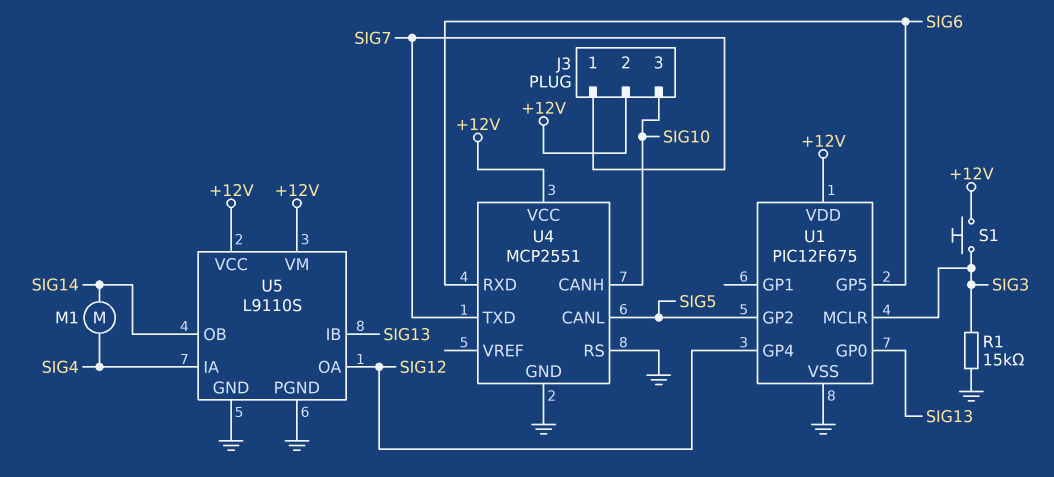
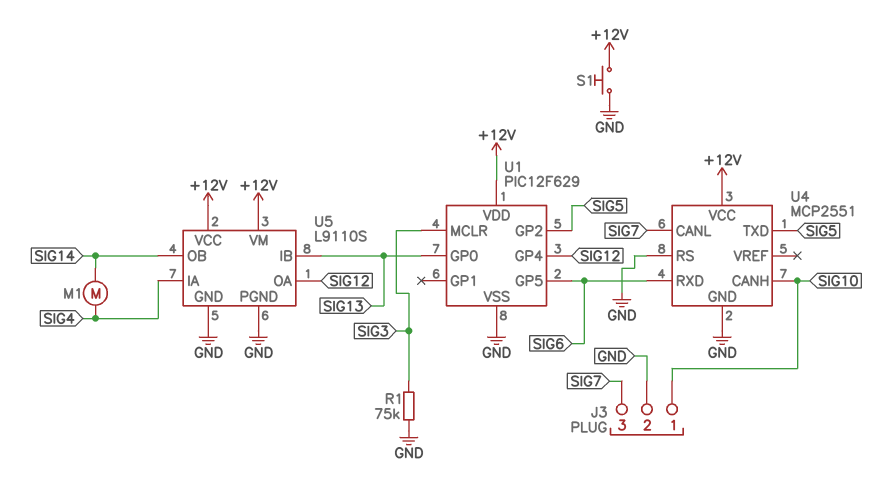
J3 pin 1: SIG7 -> SIG10
J3 pin 2: +12V -> GND
J3 pin 3: SIG10 -> SIG7
R1: 15k (GND, SIG3) -> 75k (GND, SIG3)
S1: button (+12V, SIG3) -> button (+12V, GND)
U1: PIC12F675 -> PIC12F629
U4 pin CANL: SIG5 -> SIG7
U4 pin TXD: SIG7 -> SIG5

